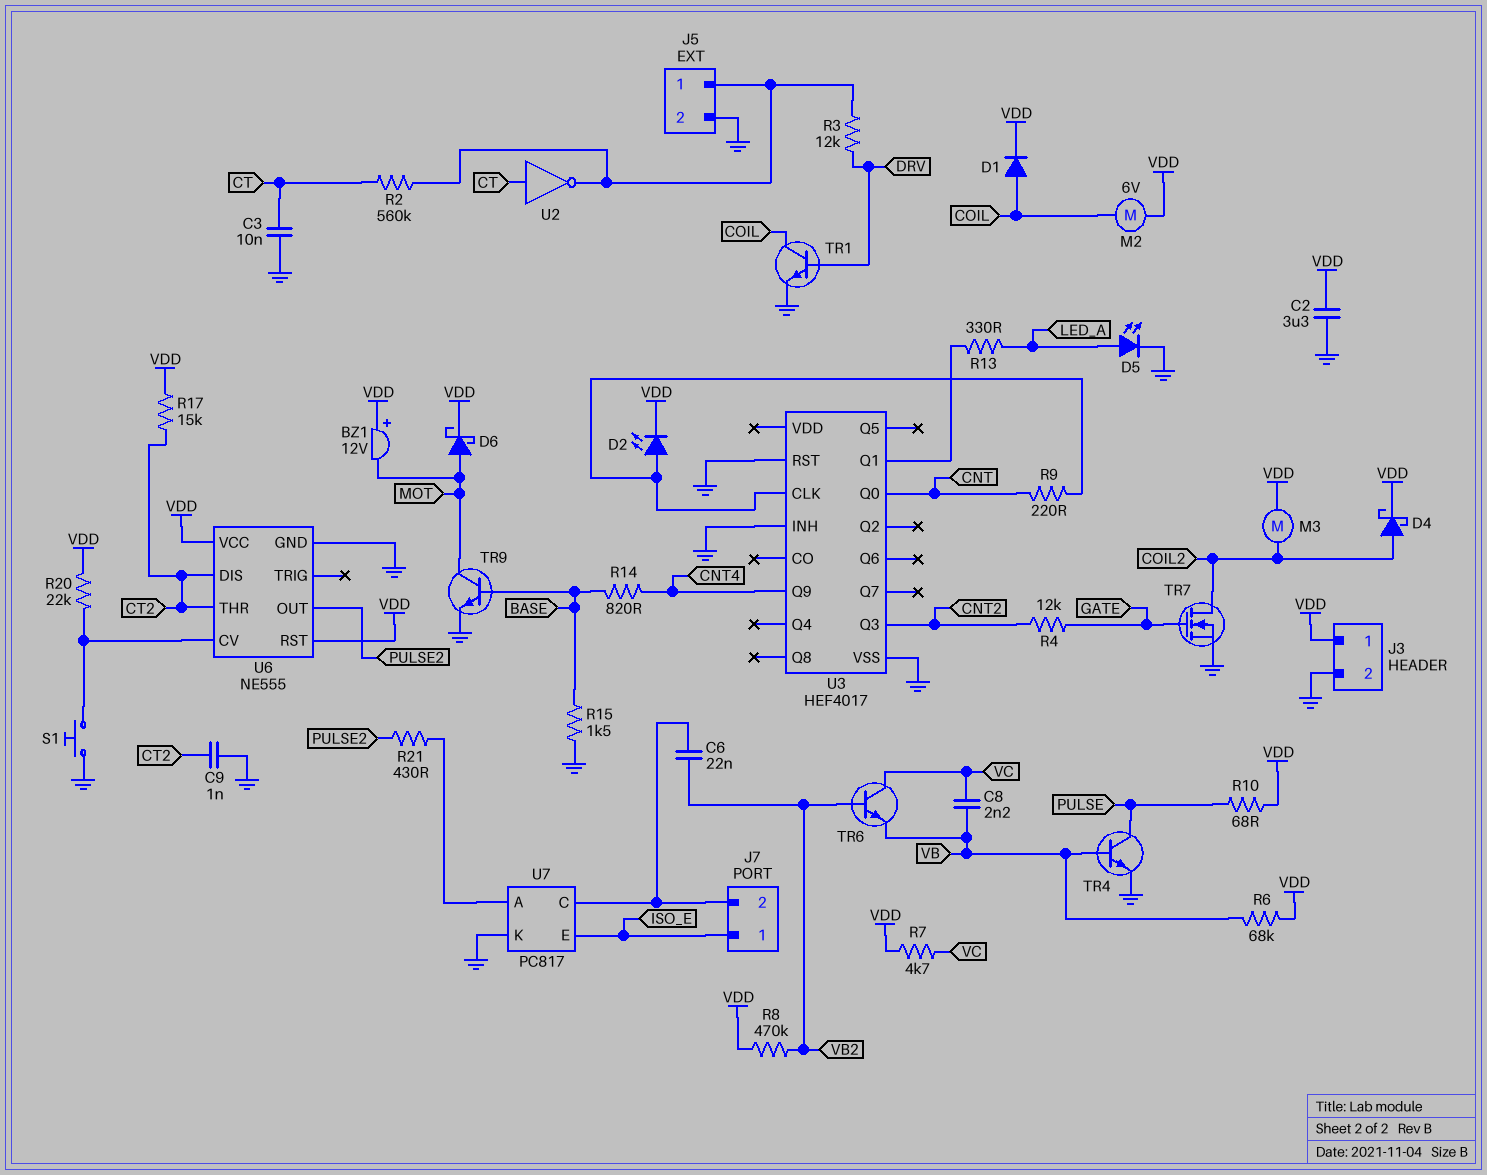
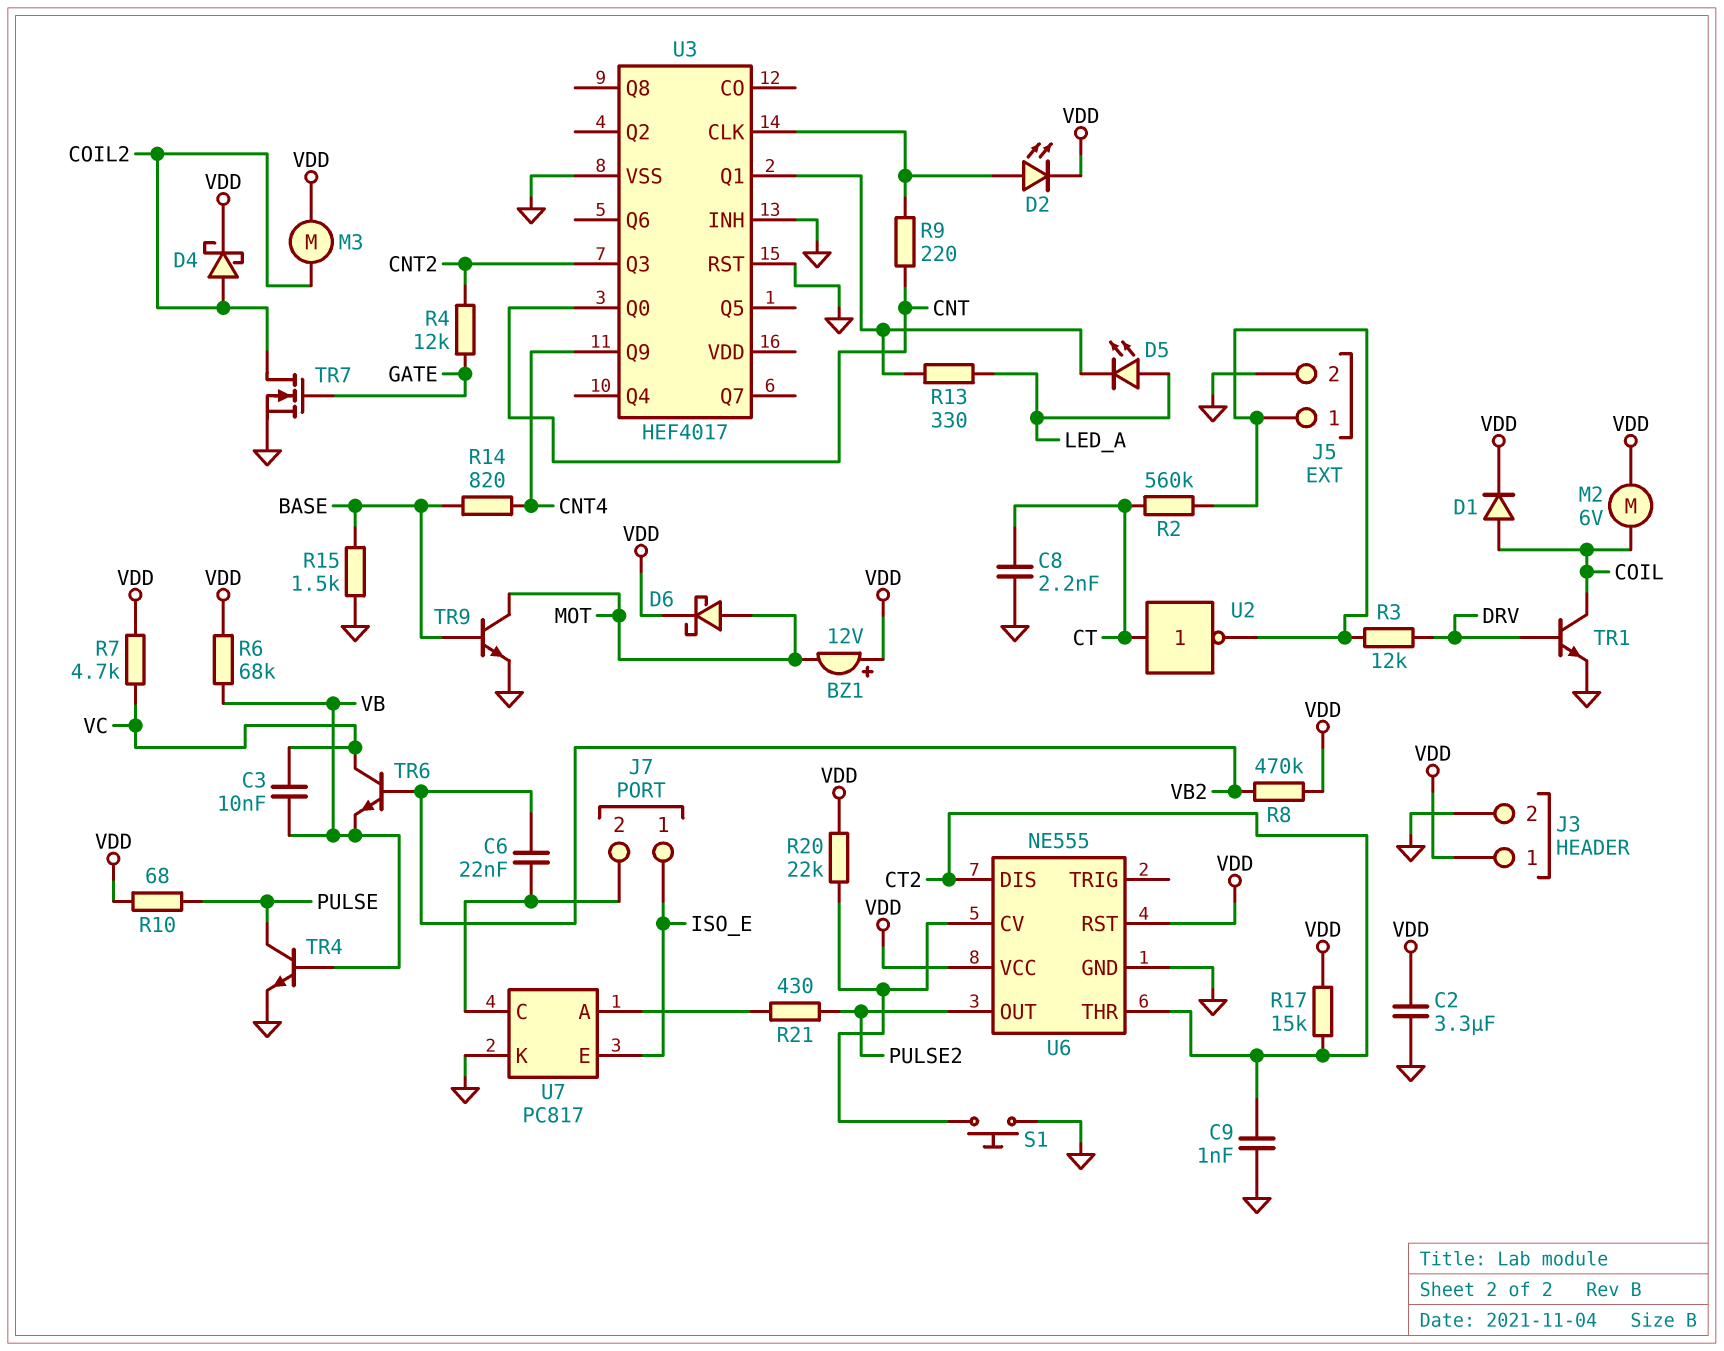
C3: 10nF (CT, GND) -> 10nF (VB, VC)
C8: 2.2nF (VB, VC) -> 2.2nF (CT, GND)
D5: LED (A LED_A, K GND) -> LED (A LED_A, K U3/Q1)

